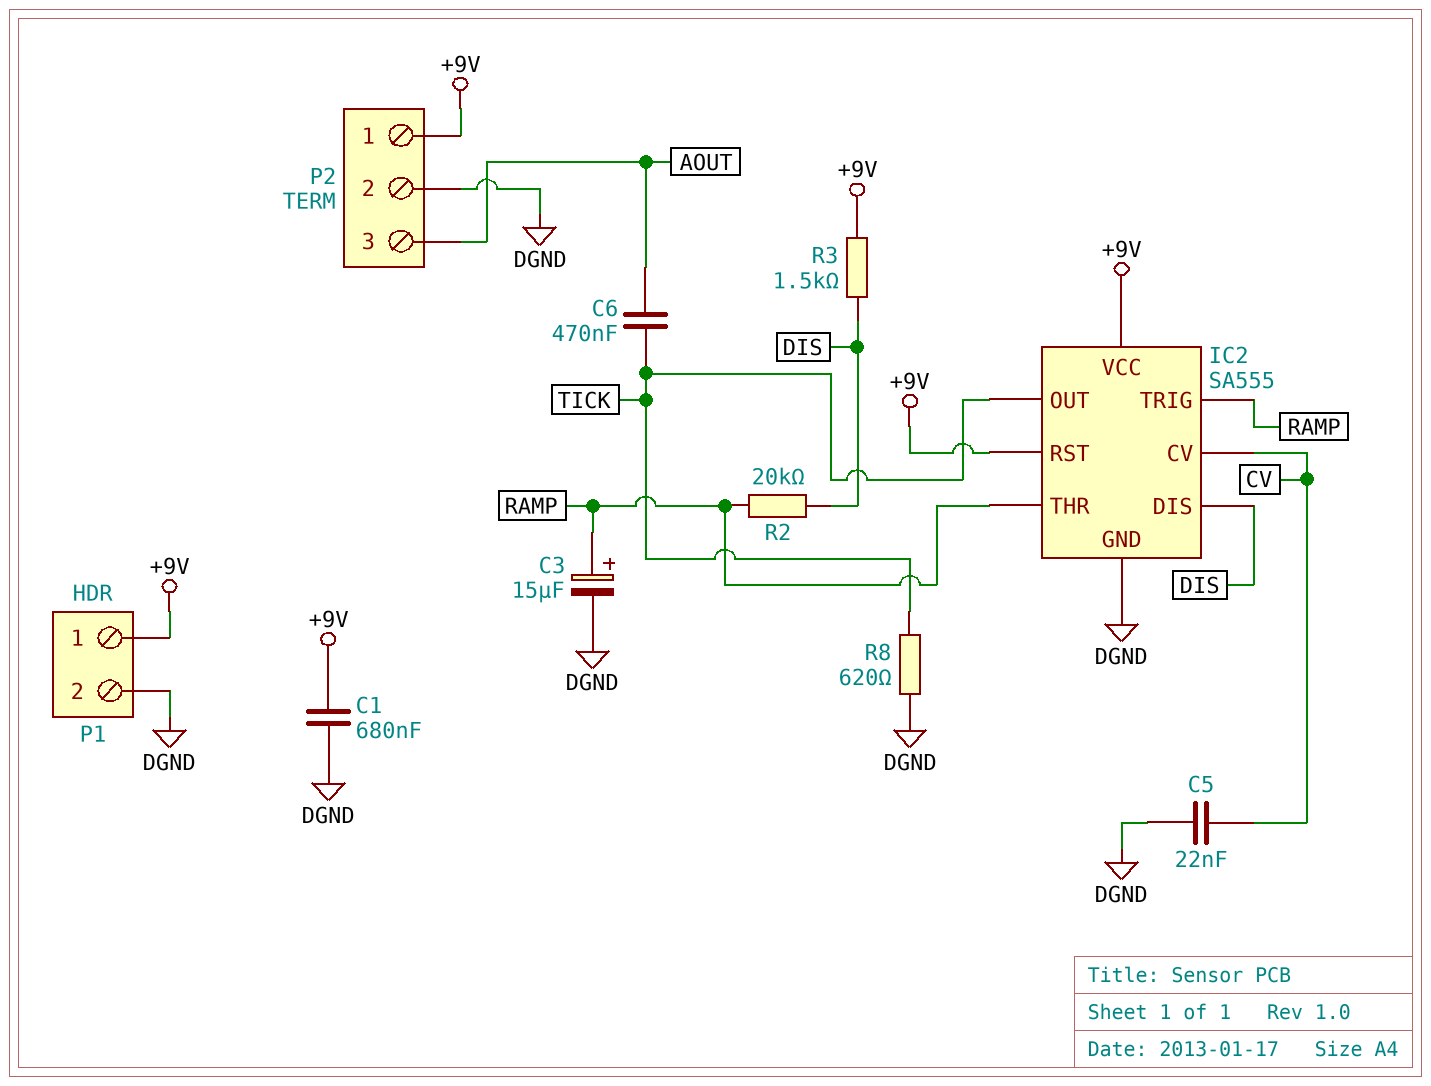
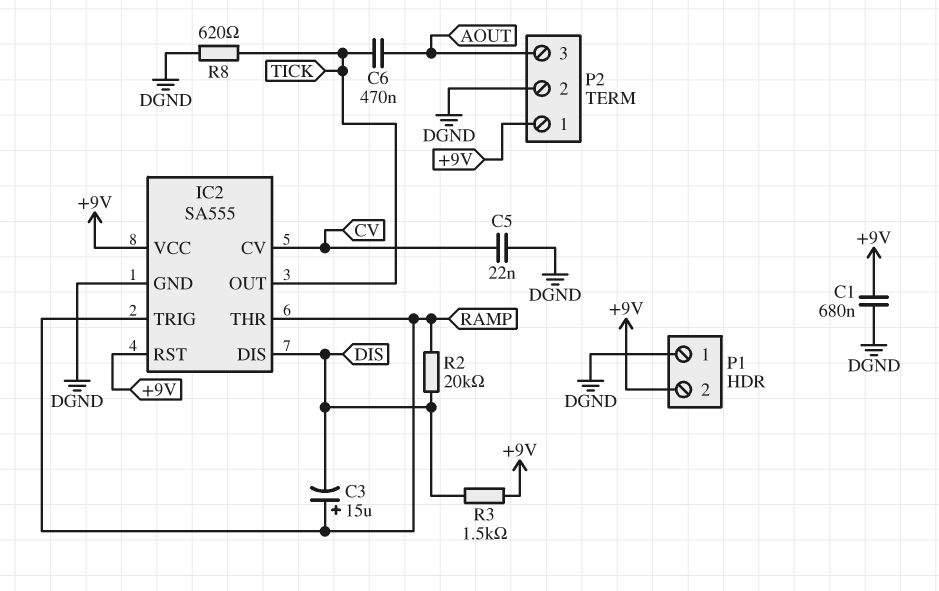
C3: 15uF (plus RAMP, minus DGND) -> 15uF (plus RAMP, minus DIS)
P1 pin 1: +9V -> DGND
P1 pin 2: DGND -> +9V

